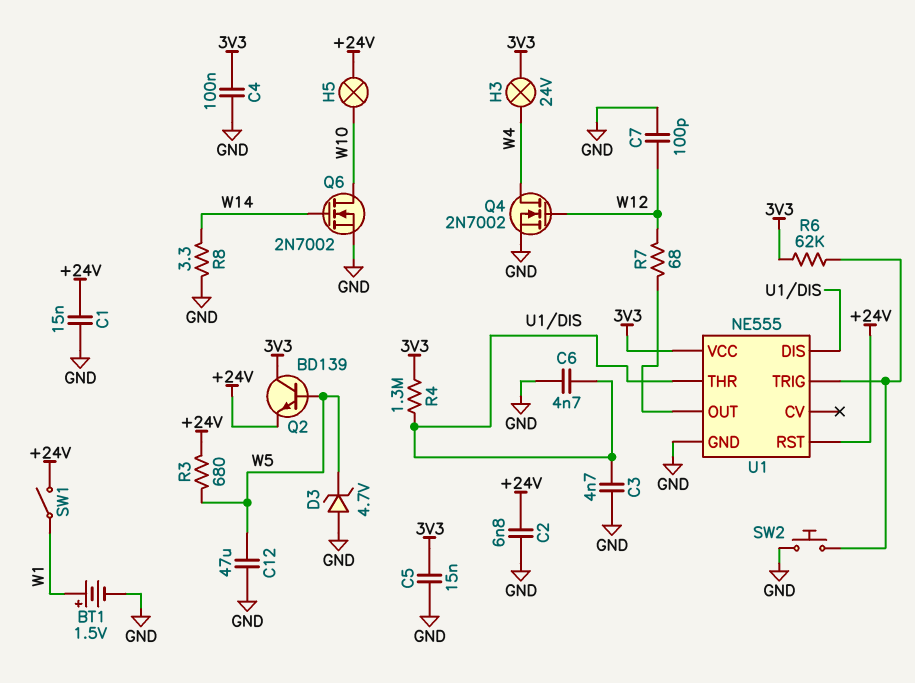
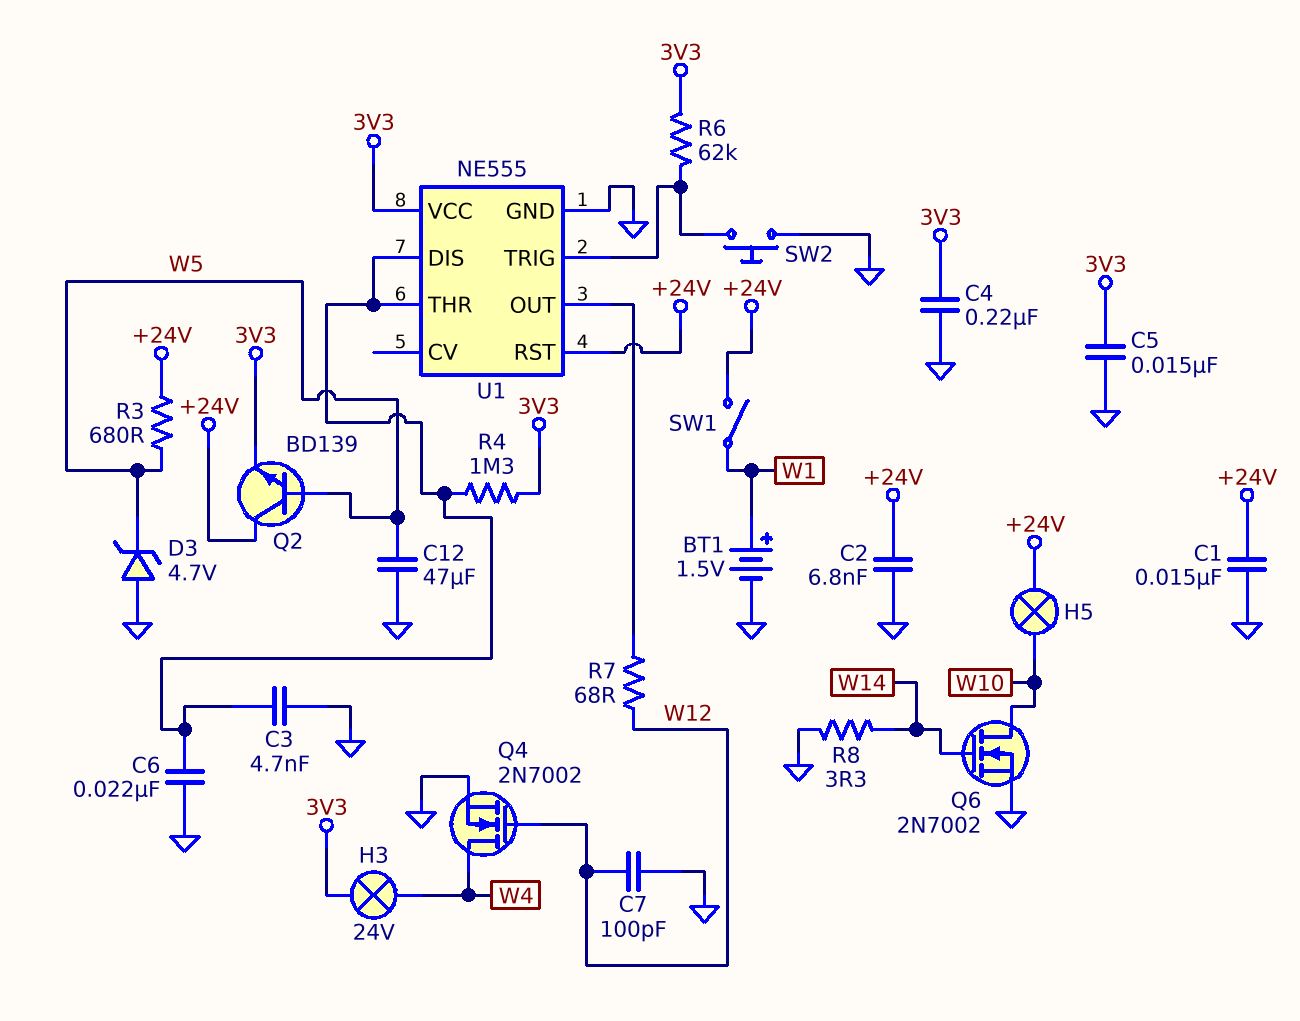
C4: 100nF (3V3, GND) -> 220nF (3V3, GND)
C6: 4.7nF (GND, U1/DIS) -> 22nF (GND, U1/DIS)
Q2: NPN BD139 (B W5, C 3V3, E +24V) -> NPN BD139 (B W5, C +24V, E 3V3)

